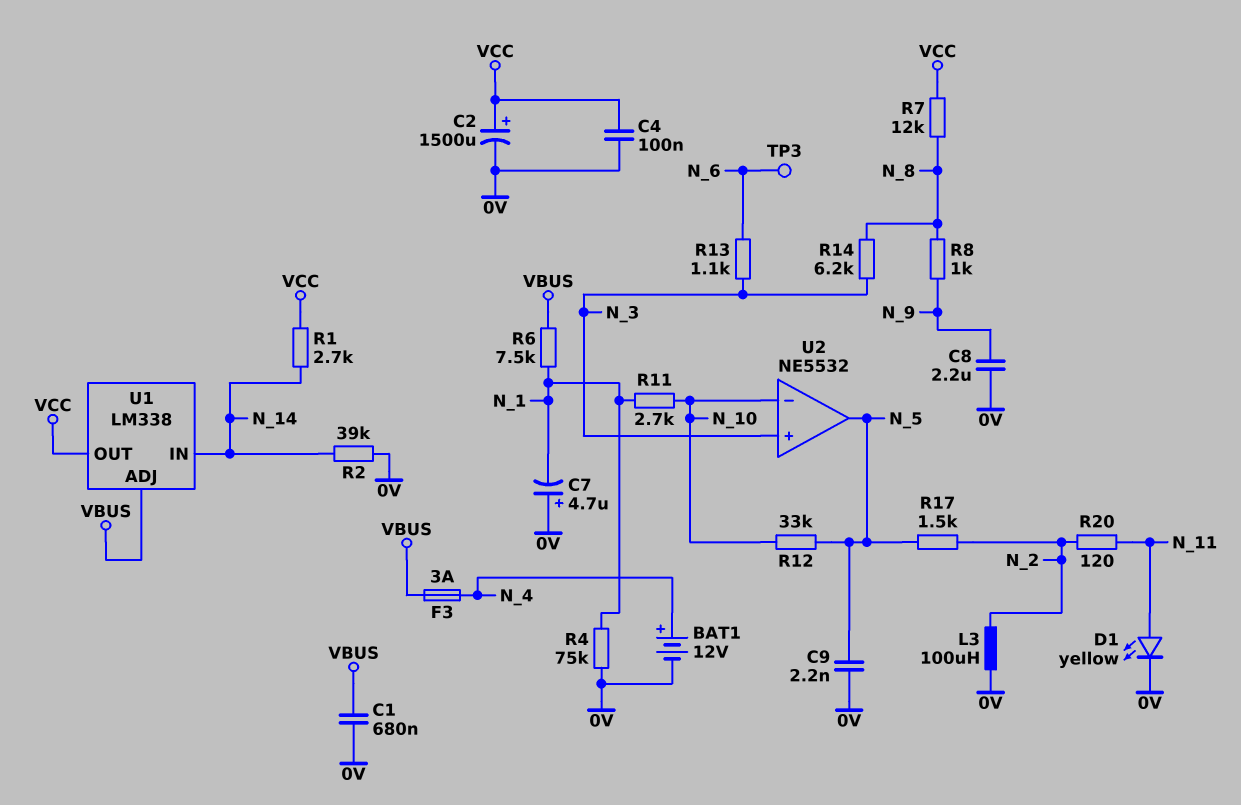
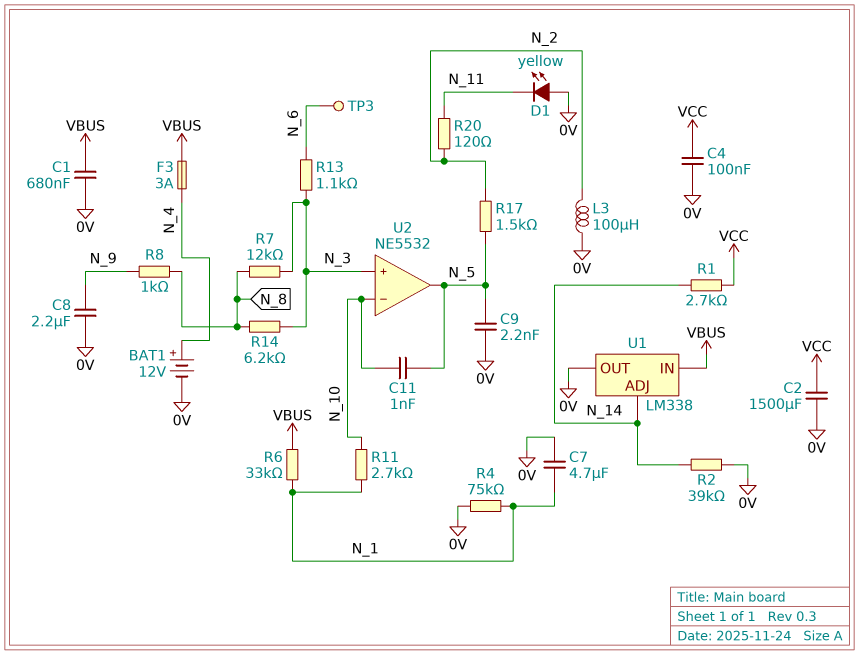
C2: 1500uF (plus VCC, minus 0V) -> 1500uF (0V, VCC)
C7: 4.7uF (plus 0V, minus N_1) -> 4.7uF (0V, N_1)
C11: none -> 1nF (N_5, N_10)
D1: LED yellow (A N_11, K 0V) -> LED yellow (A 0V, K N_11)
R6: 7.5k (N_1, VBUS) -> 33k (N_1, VBUS)
R7: 12k (N_8, VCC) -> 12k (N_3, N_8)
R12: 33k (N_5, N_10) -> none
U1 pin ADJ: VBUS -> N_14
U1 pin IN: N_14 -> VBUS
U1 pin OUT: VCC -> 0V

